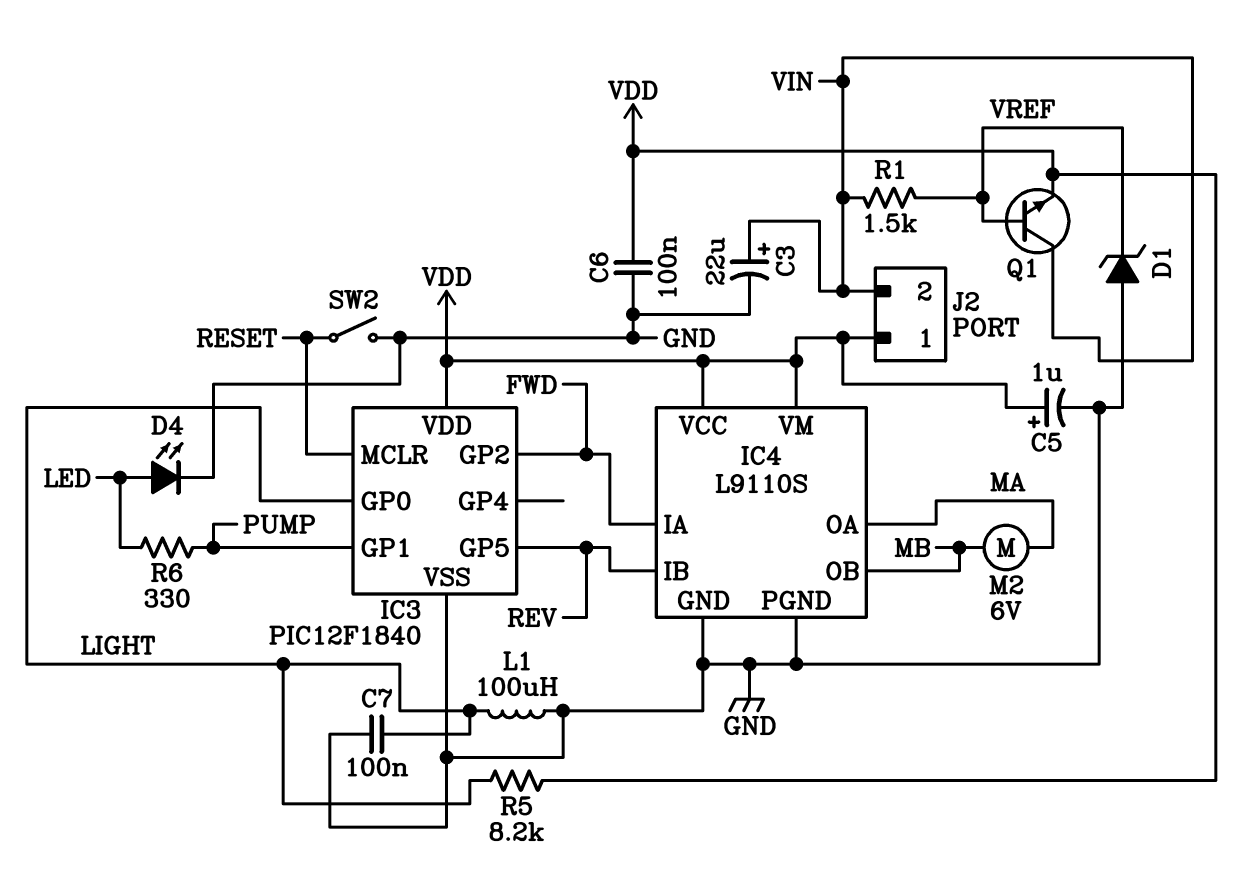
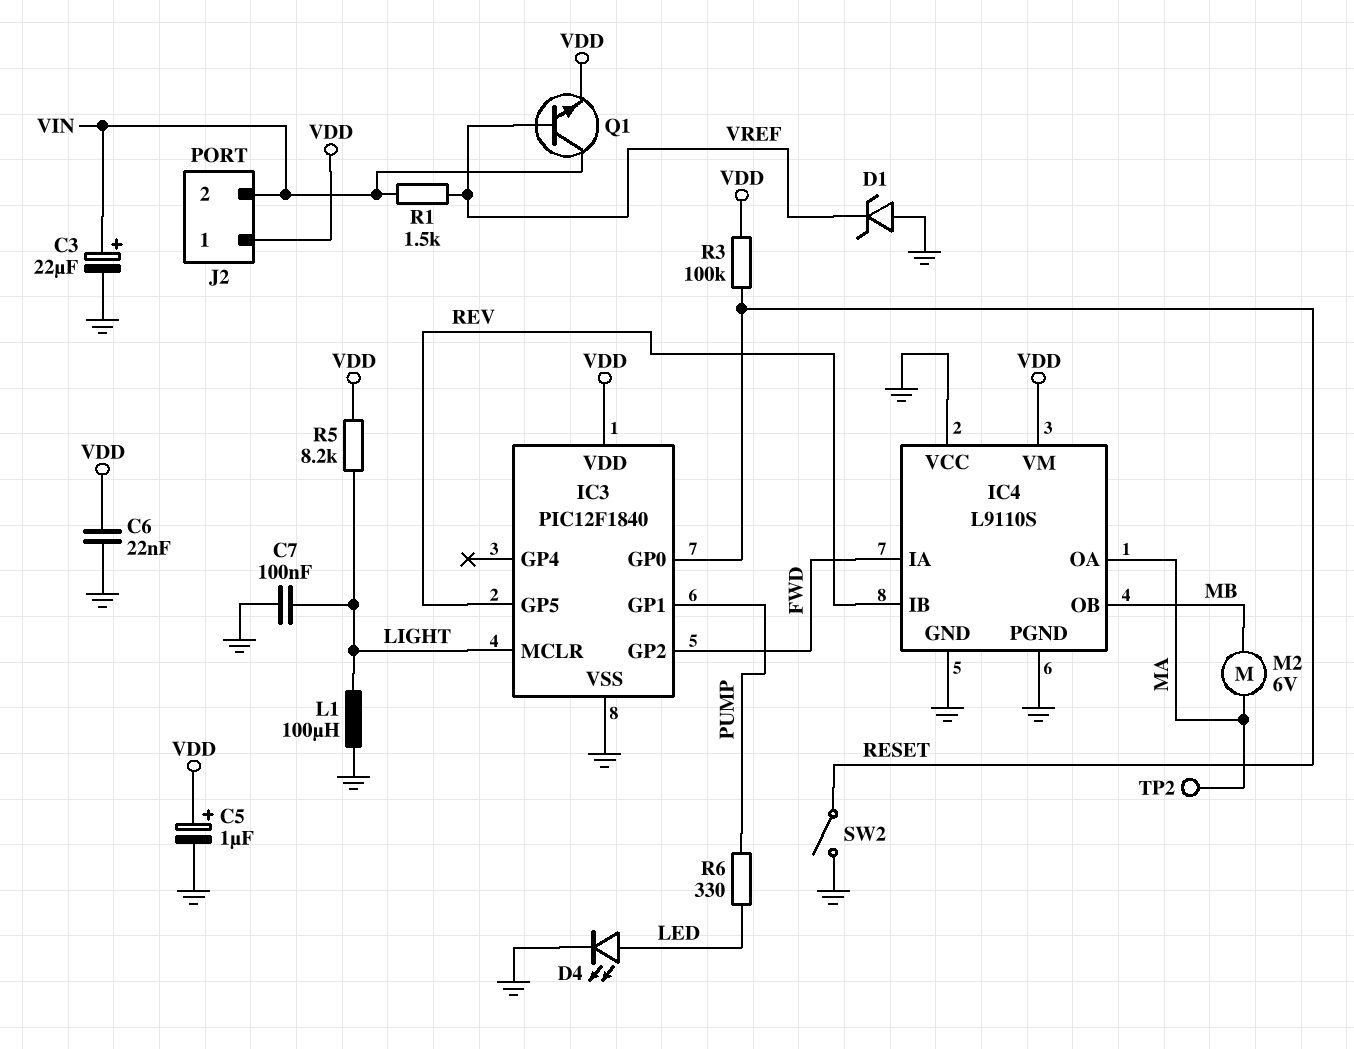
C6: 100nF (GND, VDD) -> 22nF (GND, VDD)
IC3 pin GP0: LIGHT -> RESET
IC3 pin MCLR: RESET -> LIGHT
IC4 pin VCC: VDD -> GND
R3: none -> 100k (RESET, VDD)
TP2: none -> test point (MA)

